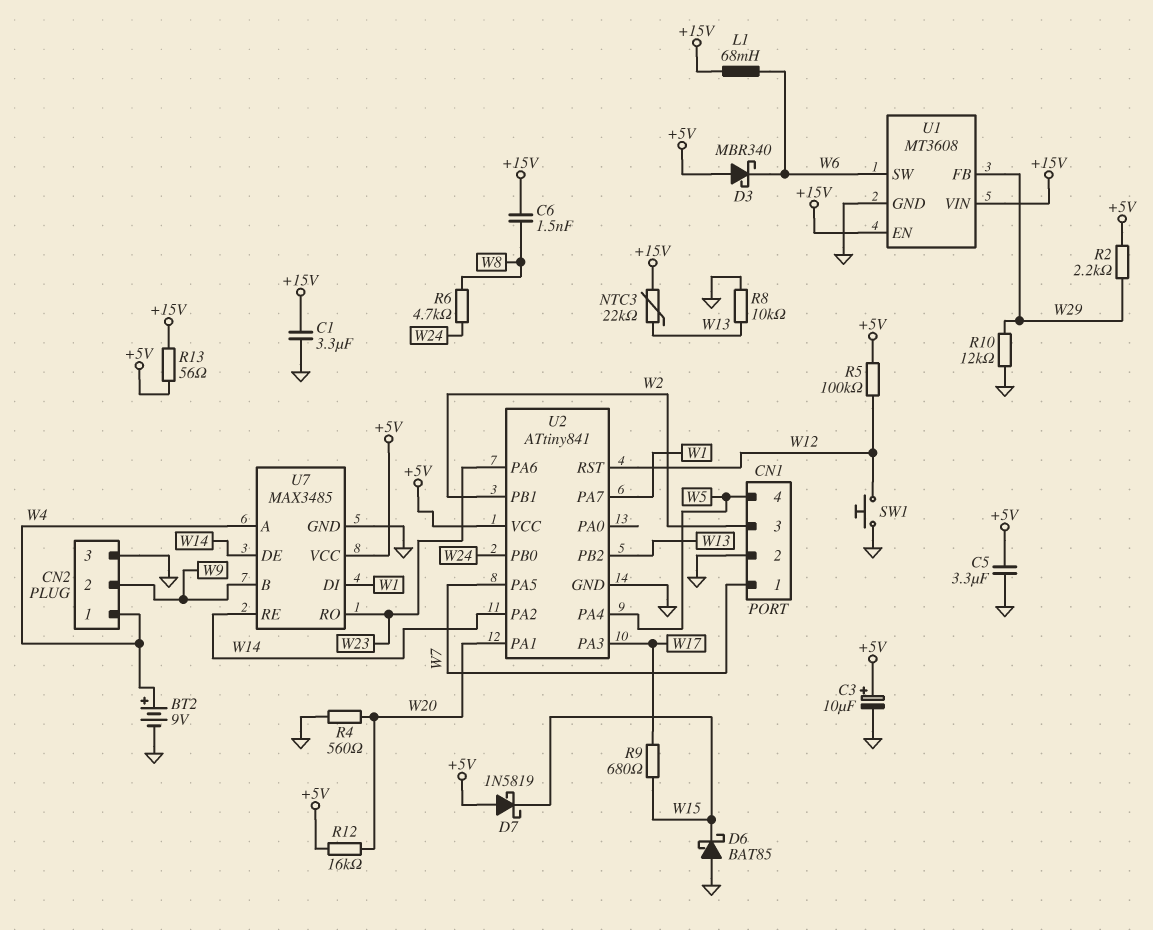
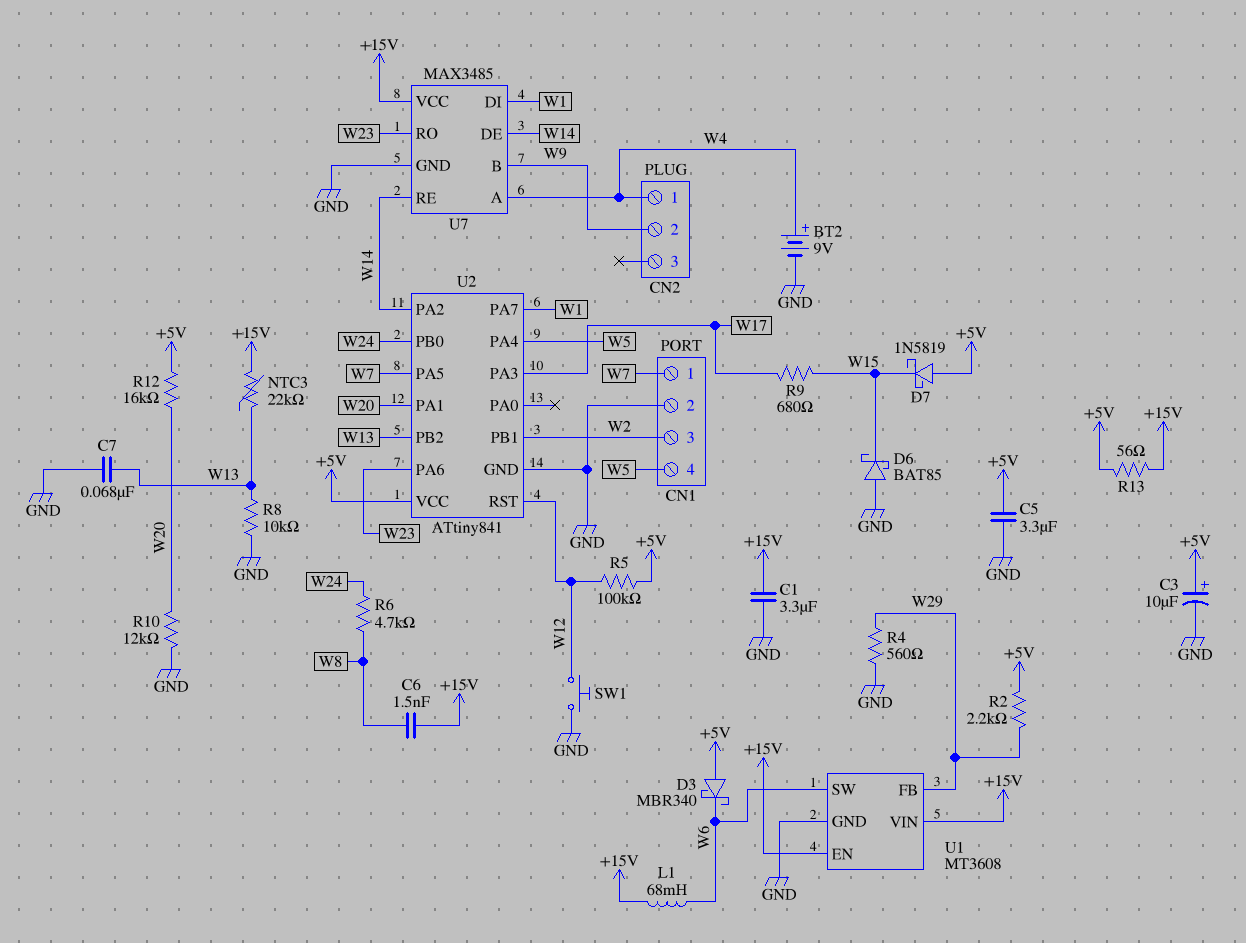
C7: none -> 68nF (GND, W13)
CN2 pin 3: GND -> none
R4: 560 (GND, W20) -> 560 (GND, W29)
R10: 12k (GND, W29) -> 12k (GND, W20)
U7 pin VCC: +5V -> +15V

